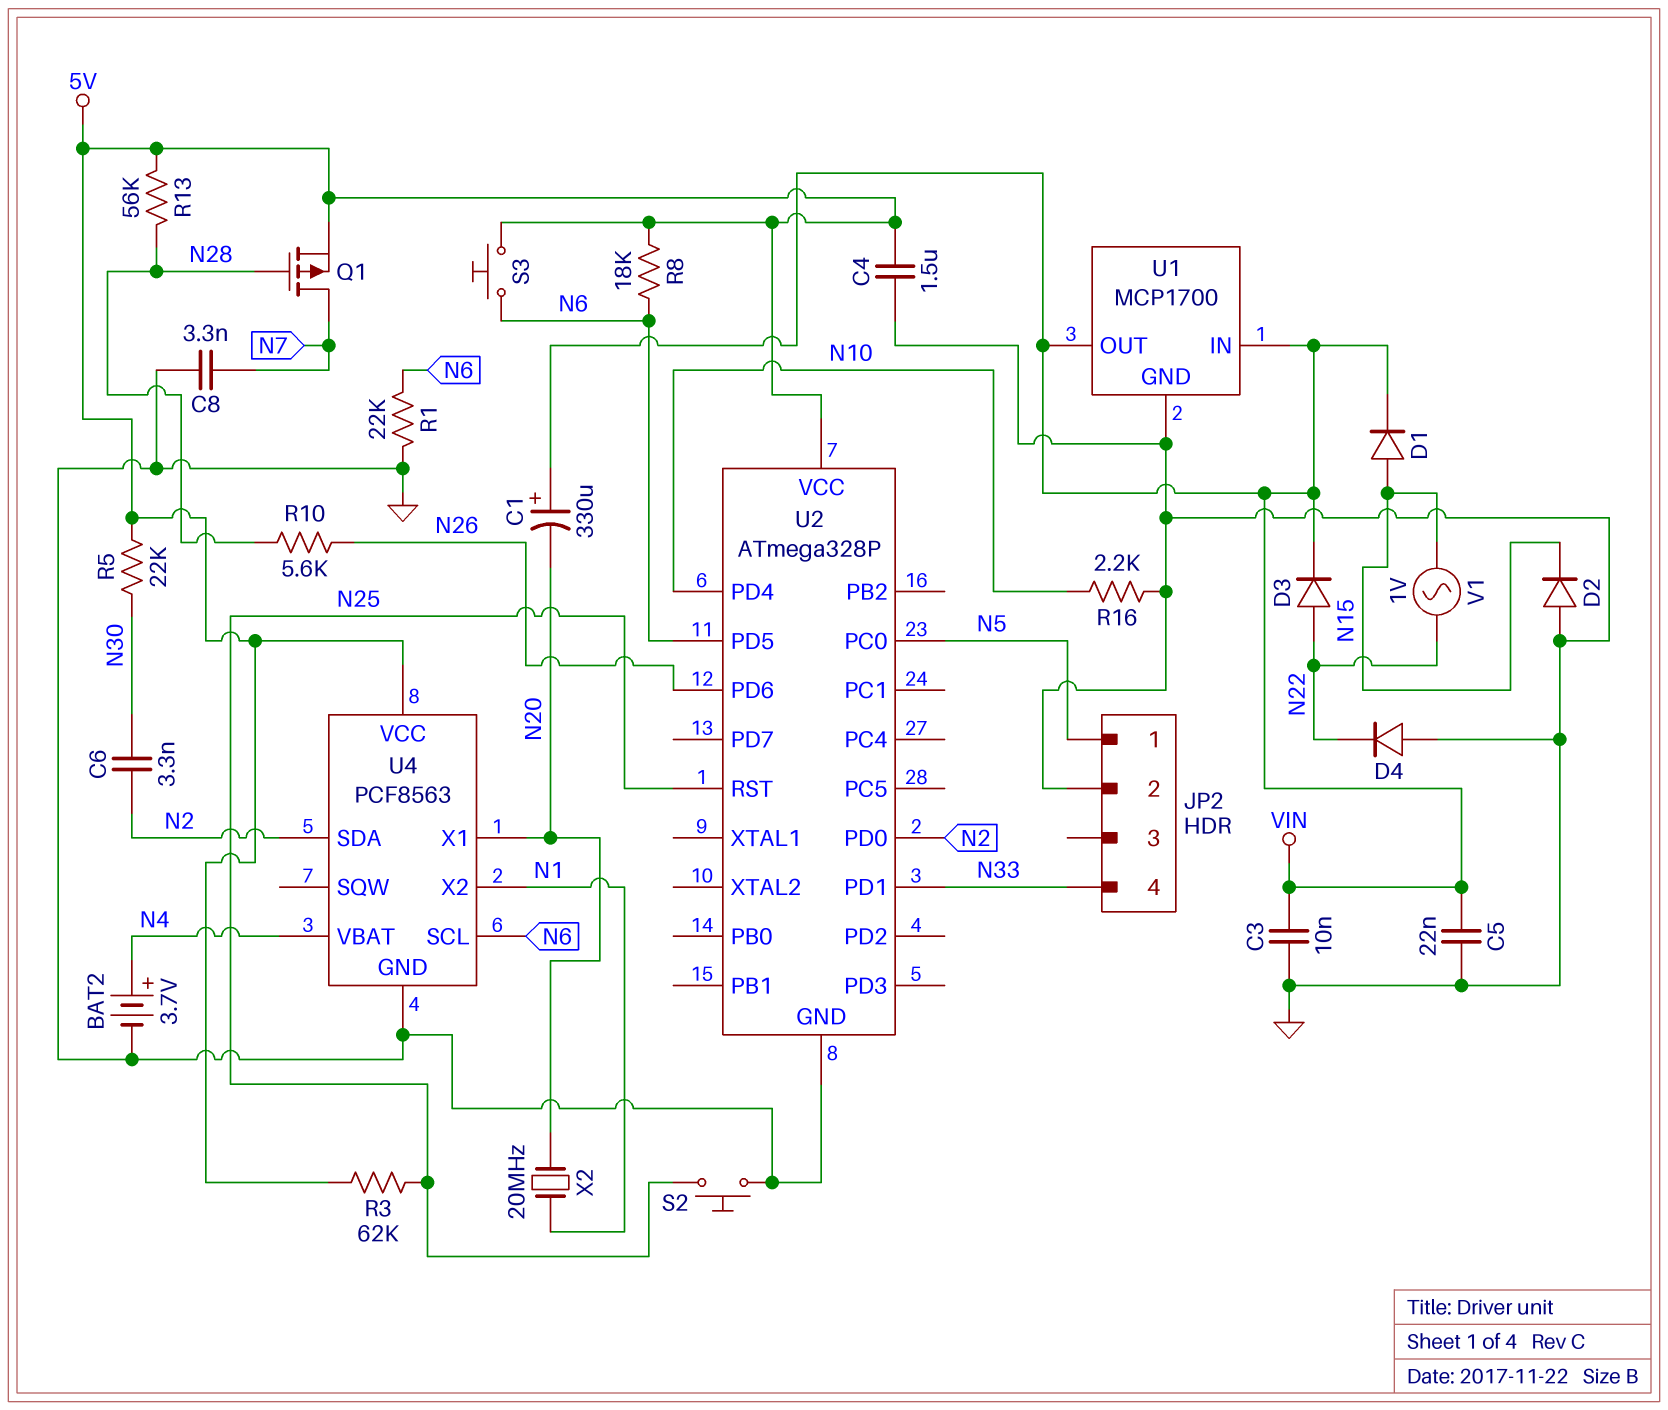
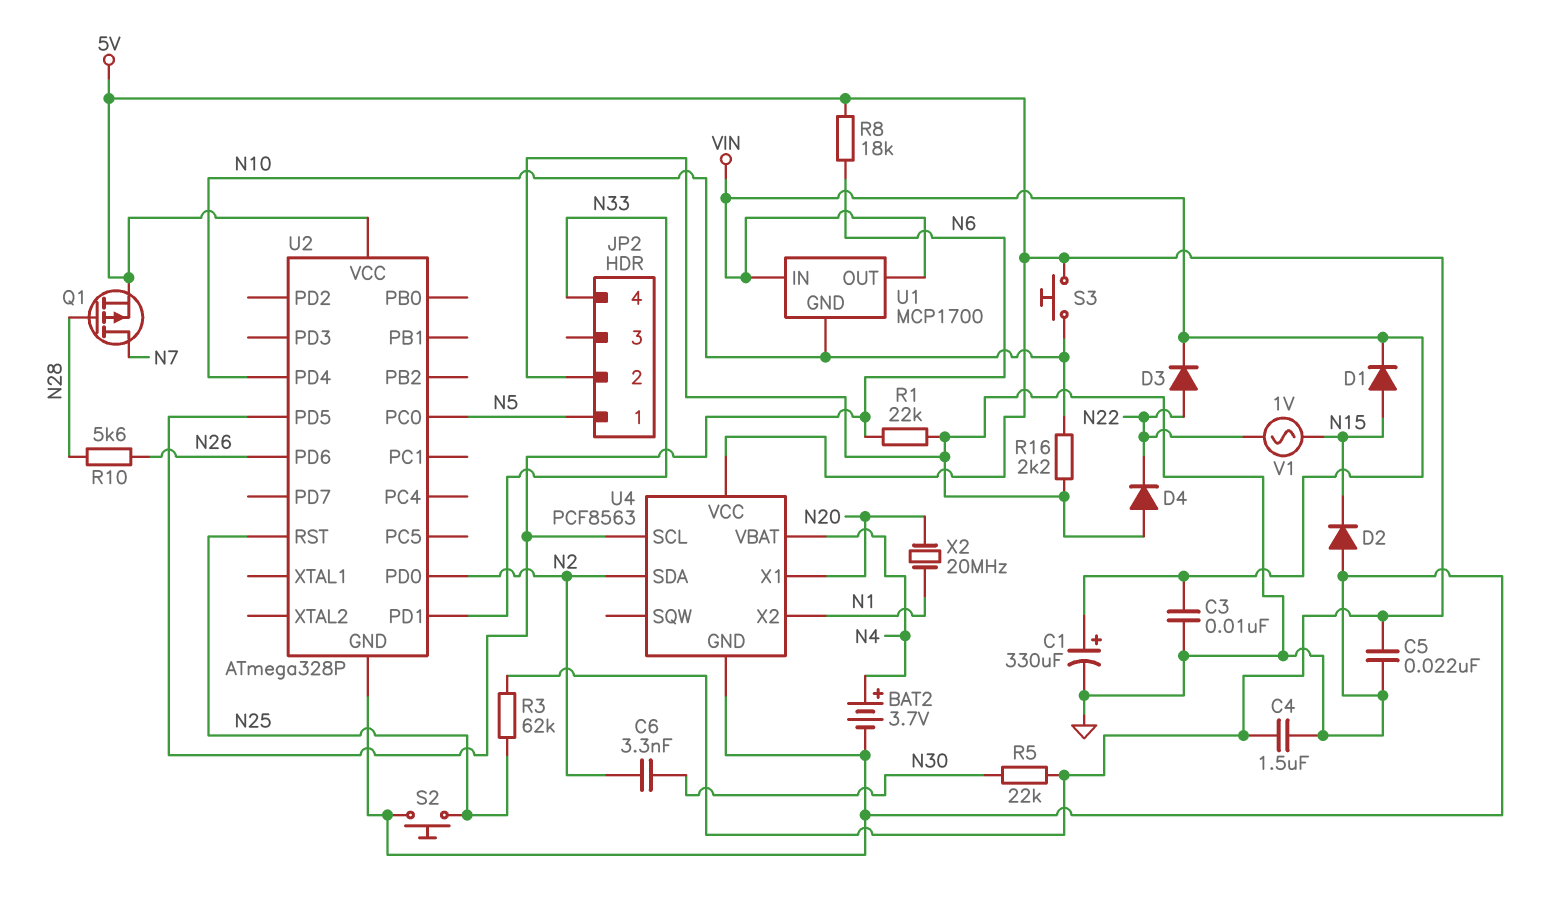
C1: 330uF (plus VIN, minus N20) -> 330uF (plus VIN, minus GND)
C5: 22nF (GND, VIN) -> 22nF (5V, GND)
C8: 3.3nF (GND, N7) -> none
R13: 56k (5V, N28) -> none
S3: button (5V, N6) -> button (5V, N10)
U1 pin GND: GND -> N10

